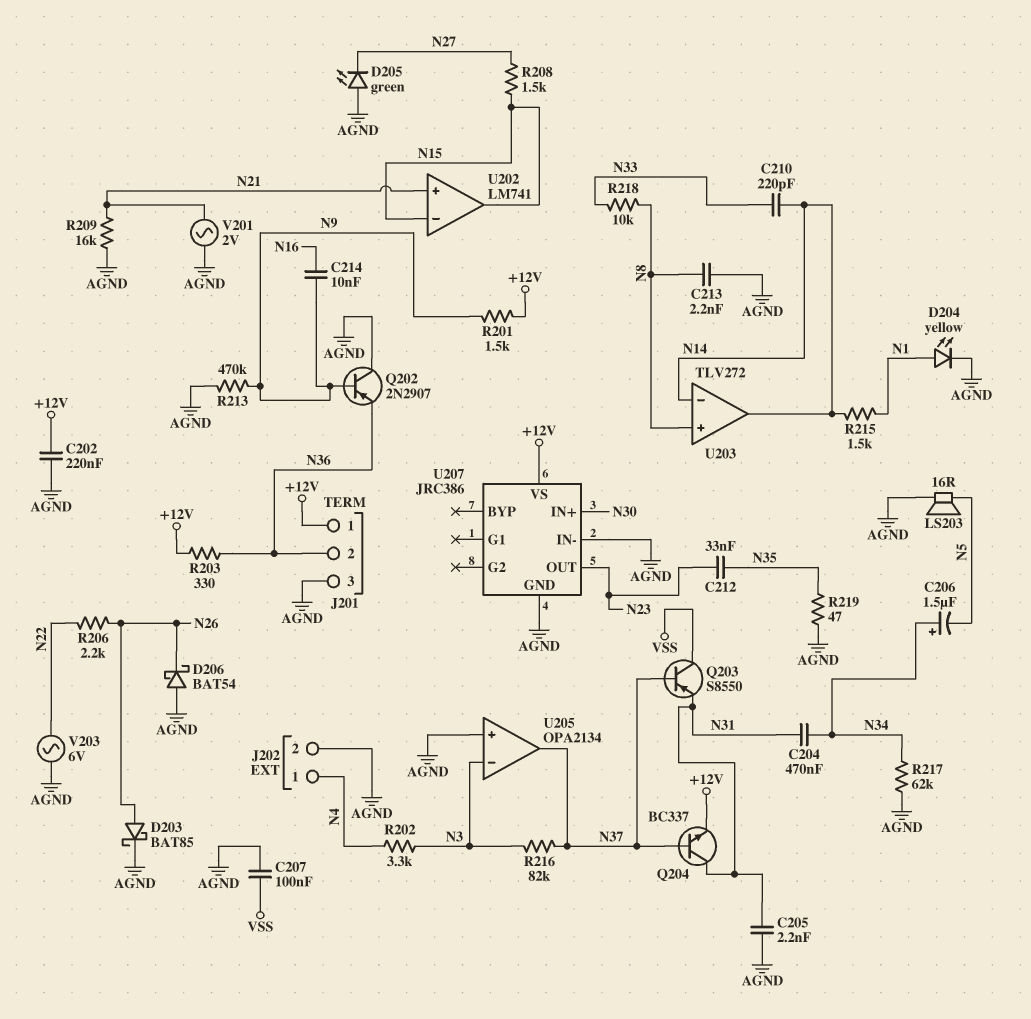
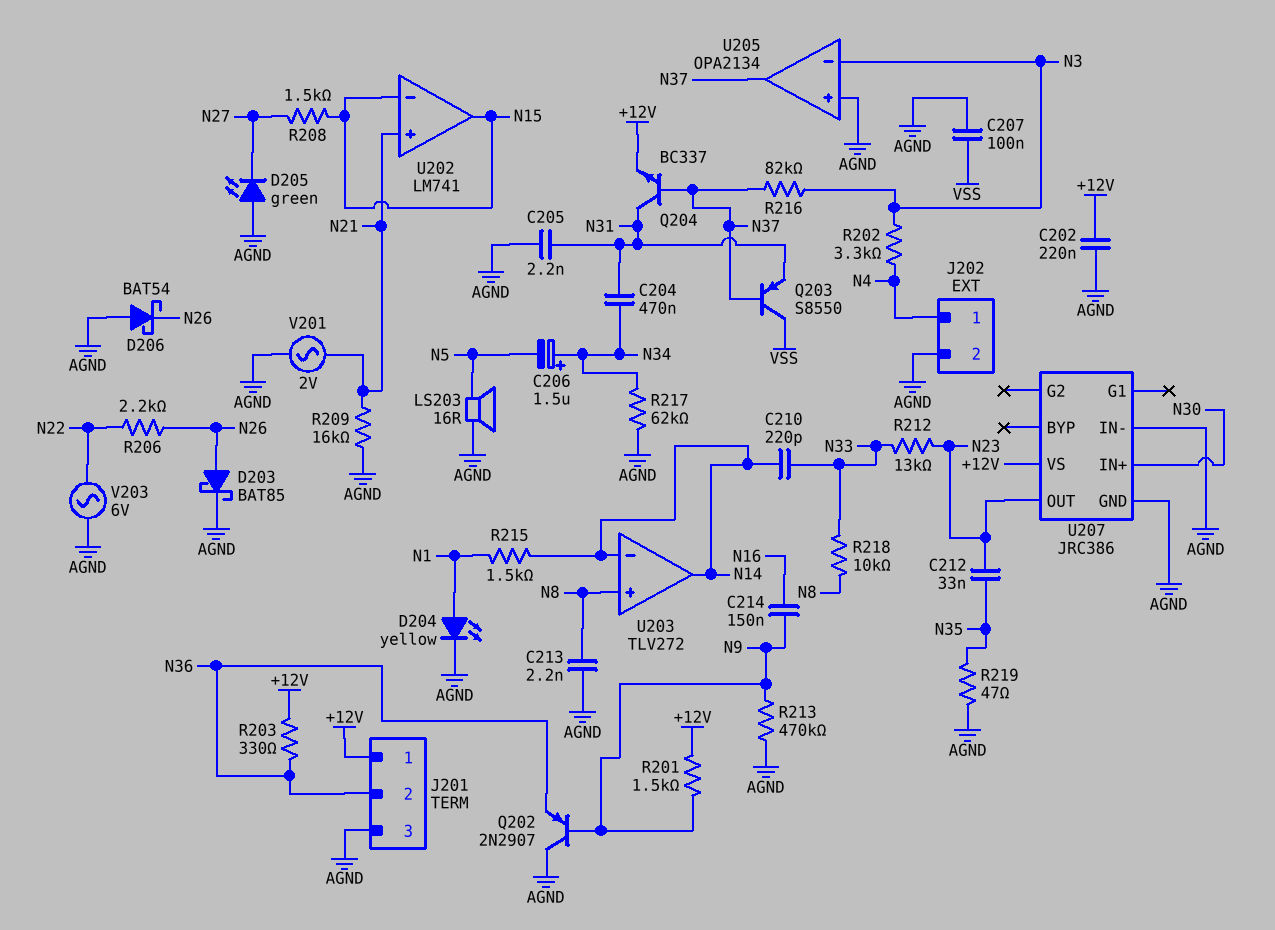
C214: 10nF (N9, N16) -> 150nF (N9, N16)
R212: none -> 13k (N23, N33)

